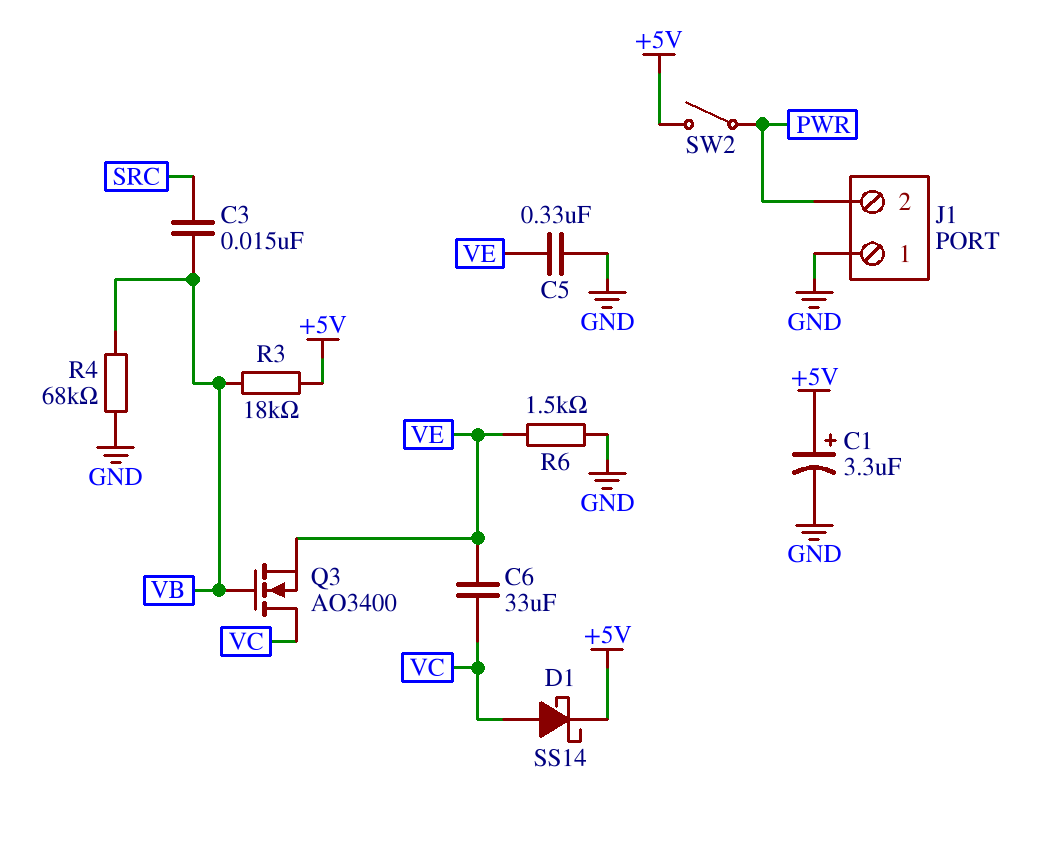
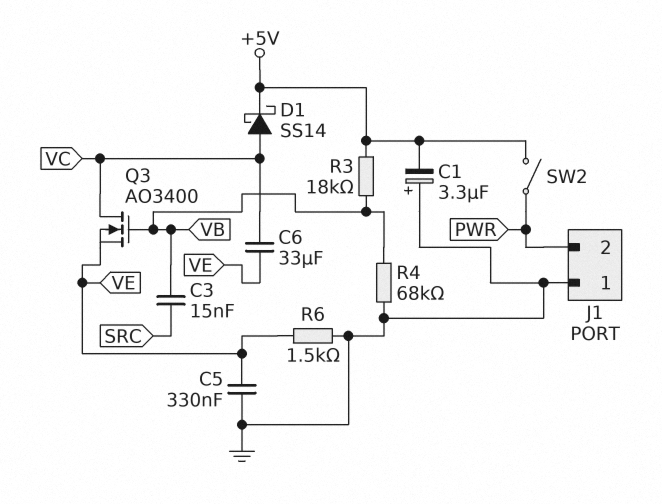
C1: 3.3uF (plus +5V, minus GND) -> 3.3uF (plus GND, minus +5V)

